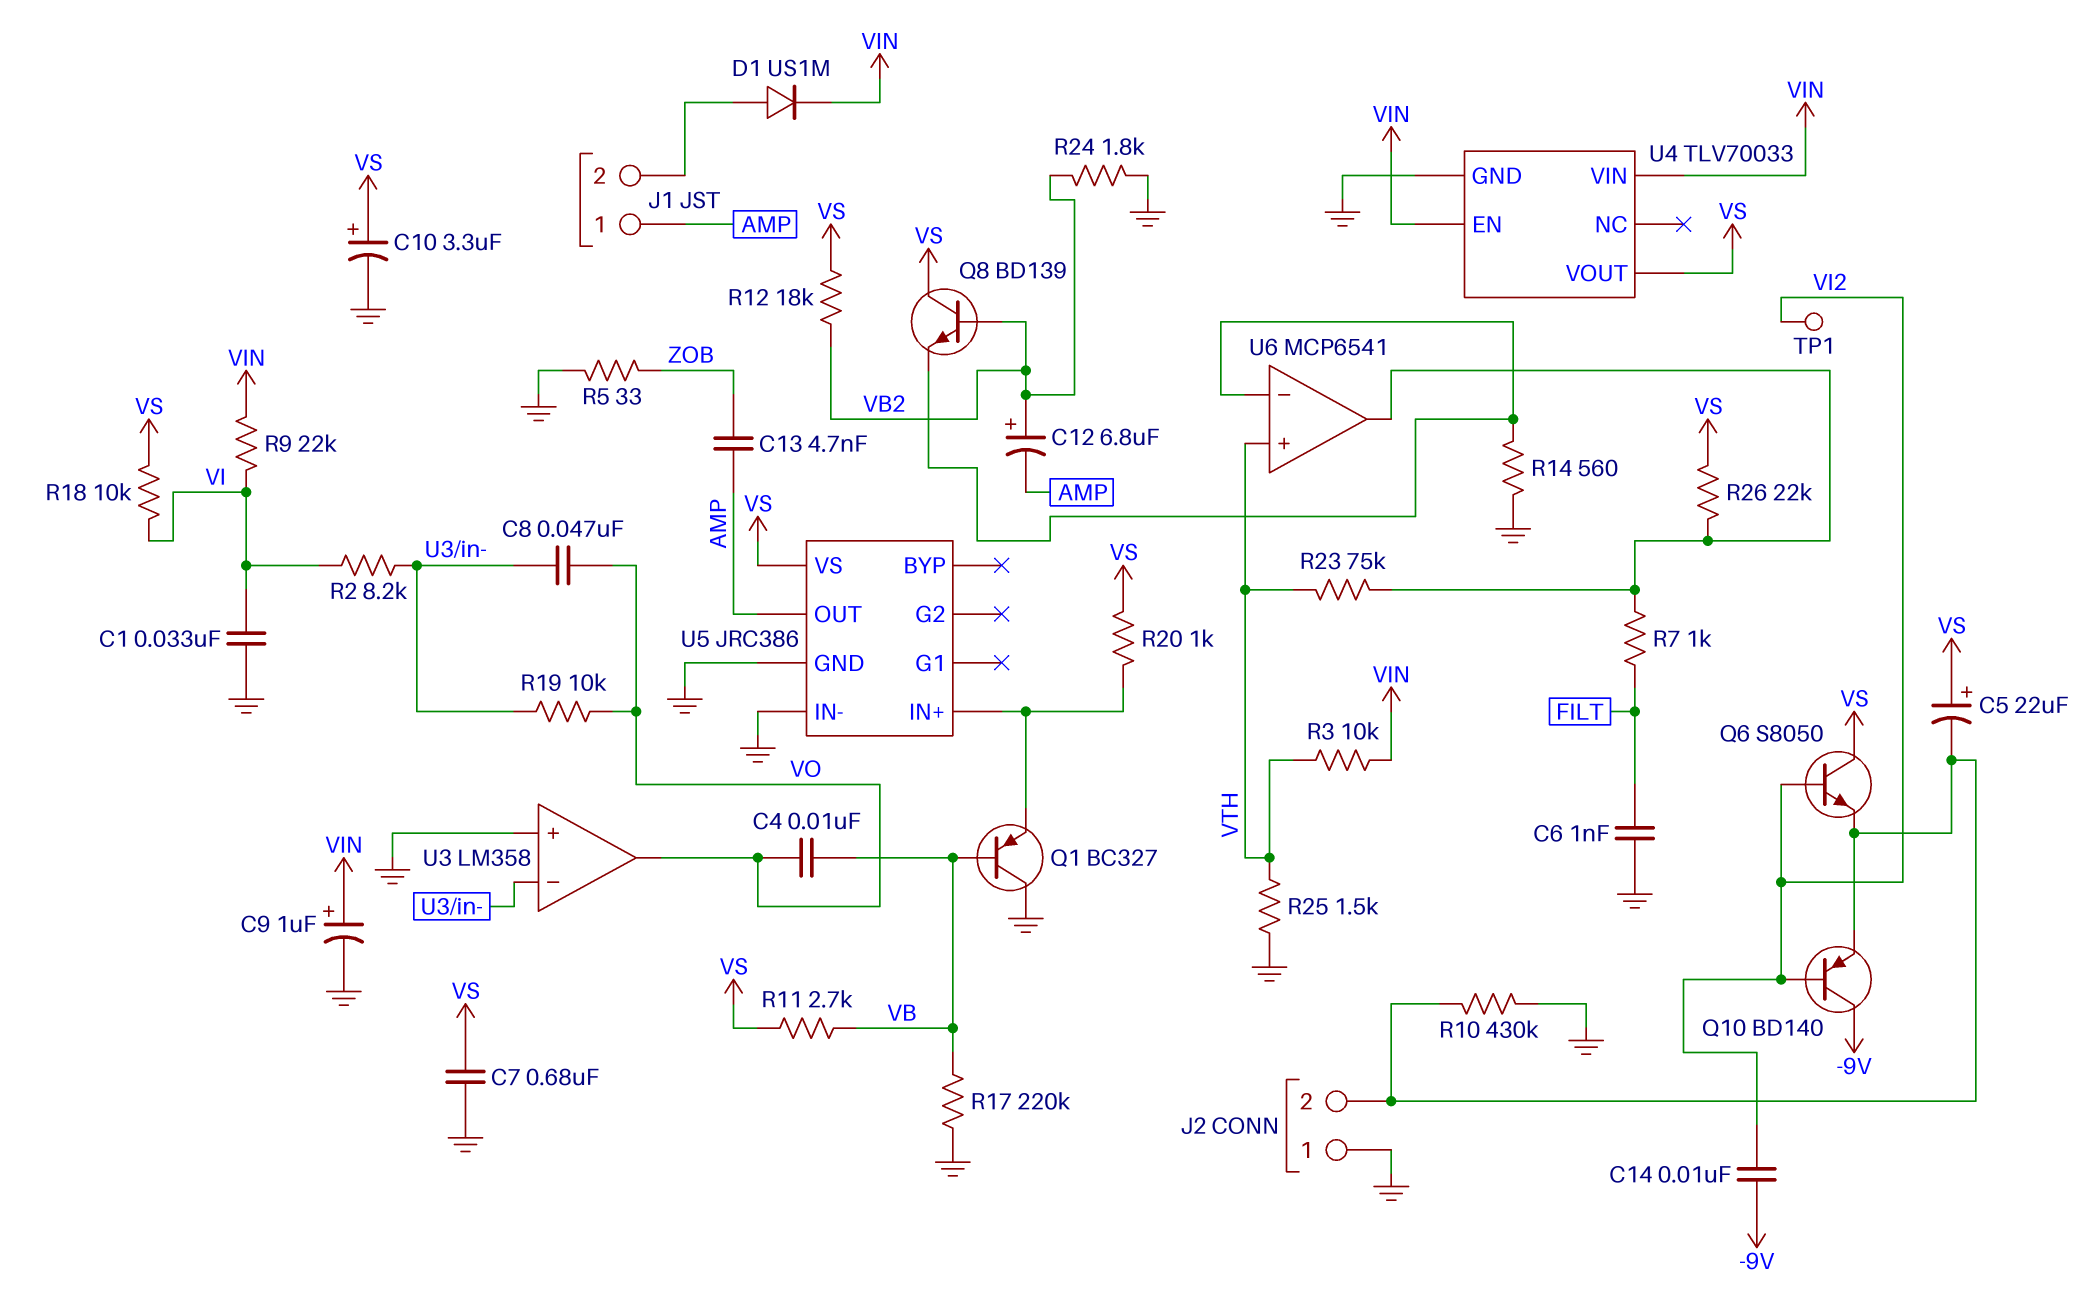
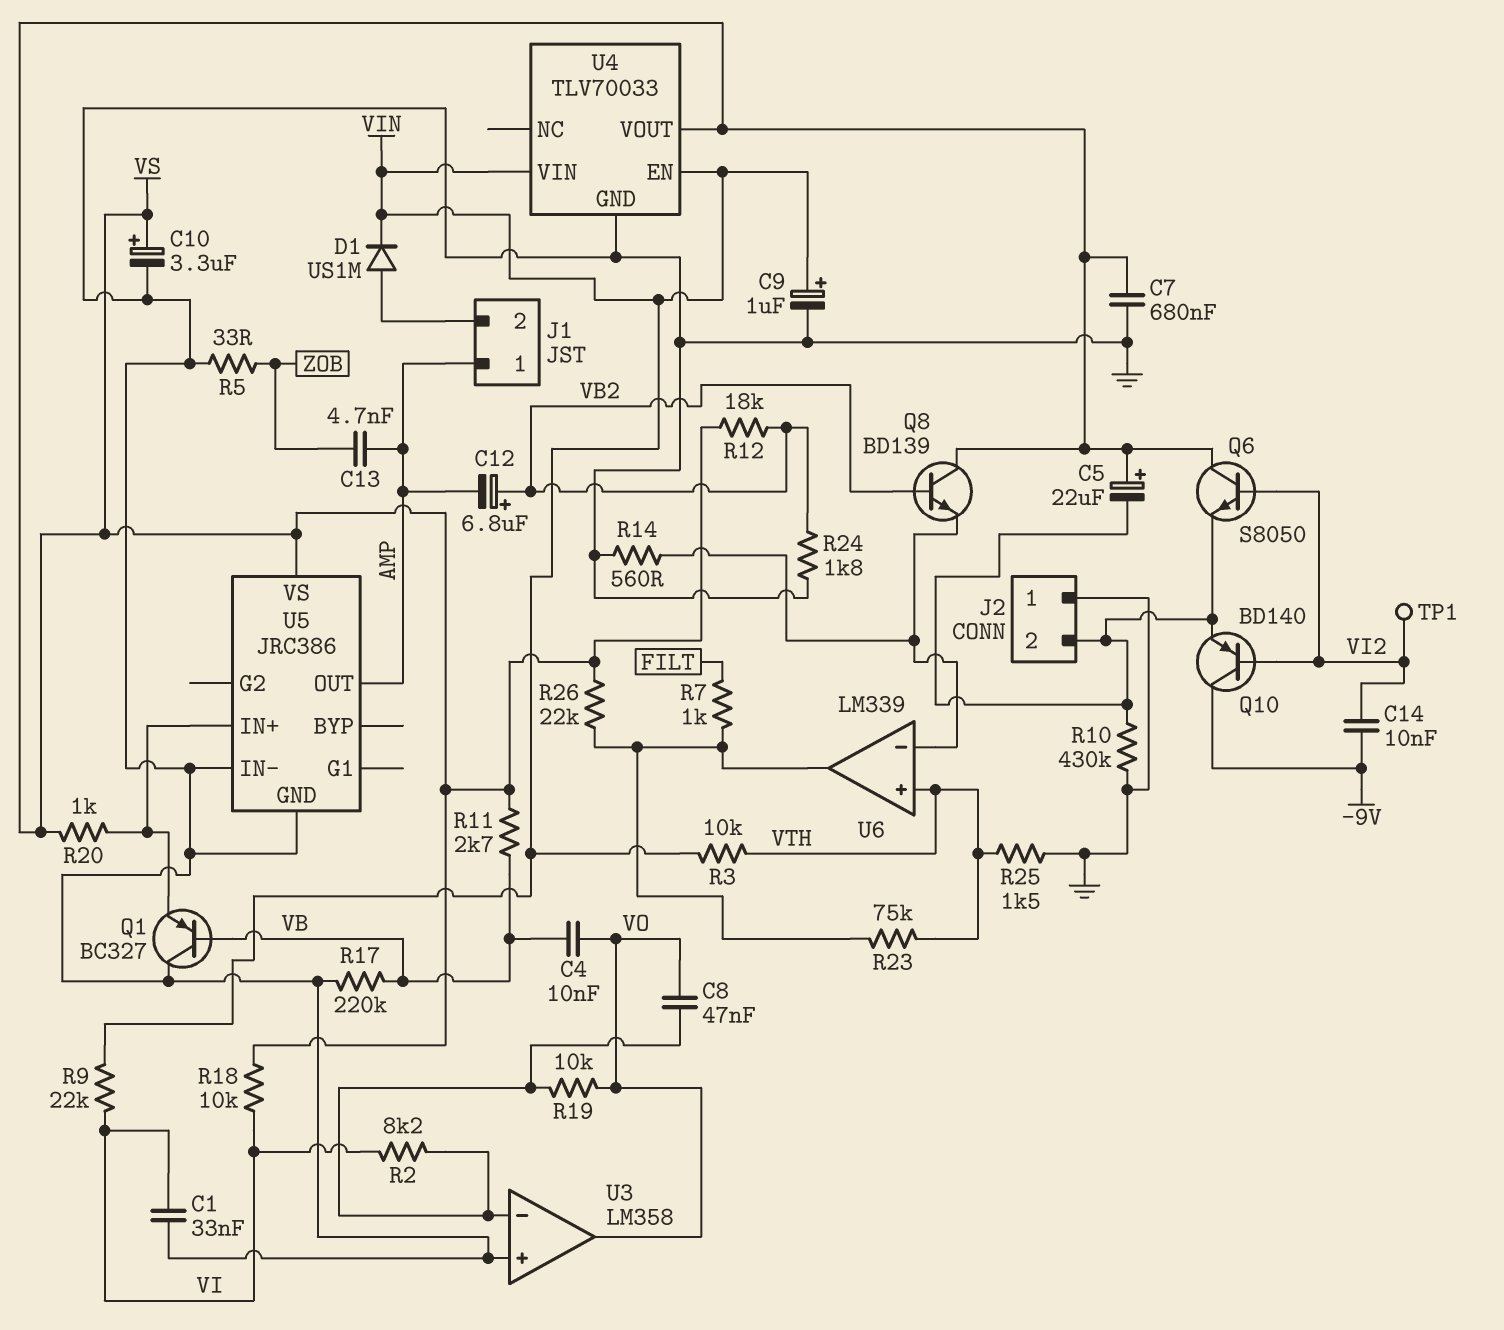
C6: 1nF (FILT, GND) -> none
U6: MCP6541 -> LM339

